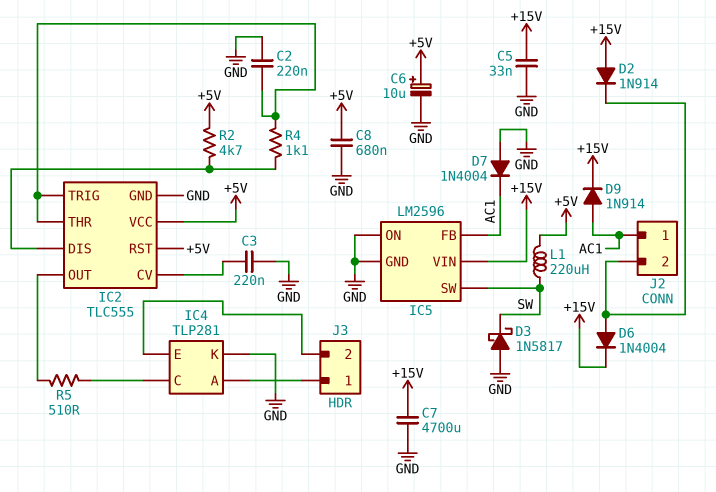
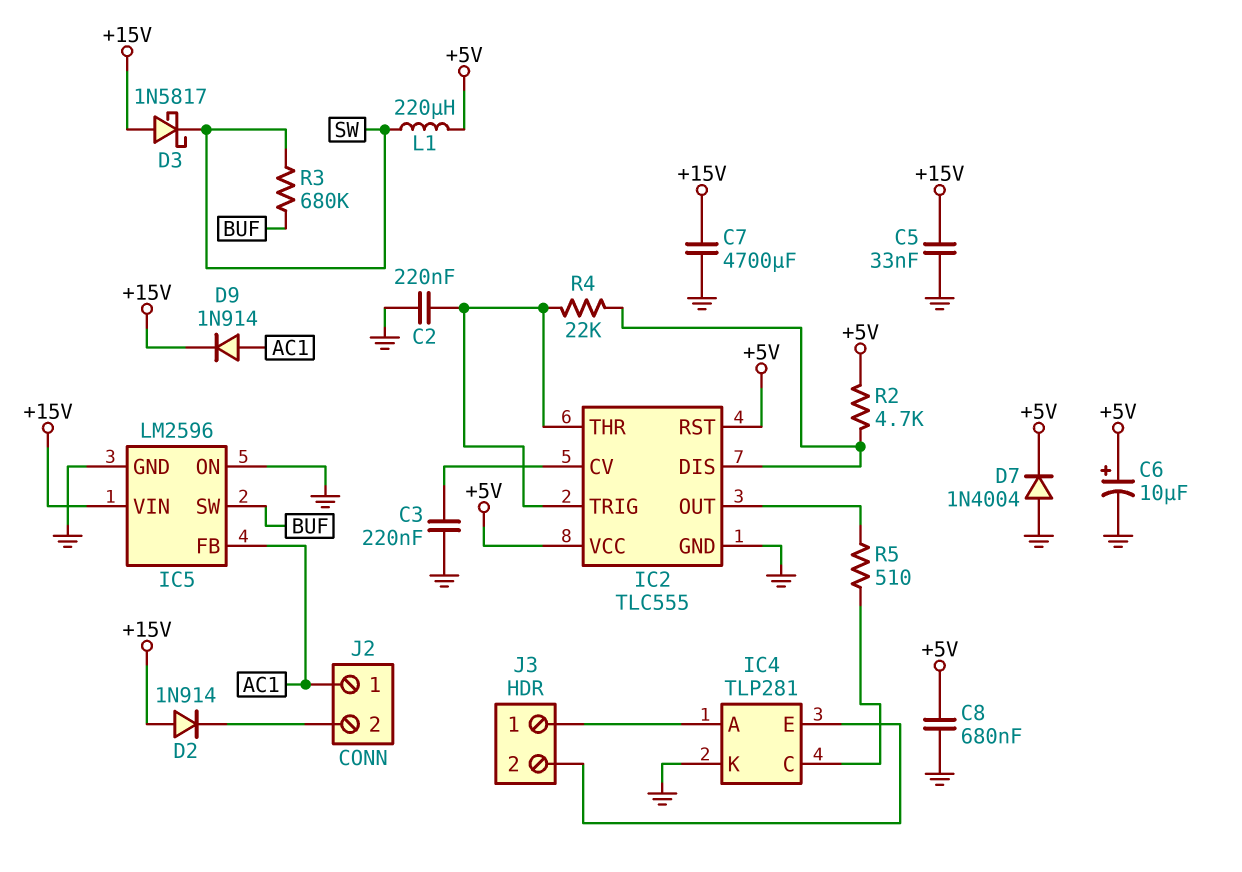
D3: schottky 1N5817 (A GND, K SW) -> schottky 1N5817 (A +15V, K SW)
D6: diode 1N4004 (A J2/2, K +15V) -> none
D7: diode 1N4004 (A GND, K AC1) -> diode 1N4004 (A GND, K +5V)
IC5 pin SW: SW -> BUF
R3: none -> 680k (BUF, SW)
R4: 1.1k (IC2/DIS, IC2/THR) -> 22k (IC2/DIS, IC2/THR)

